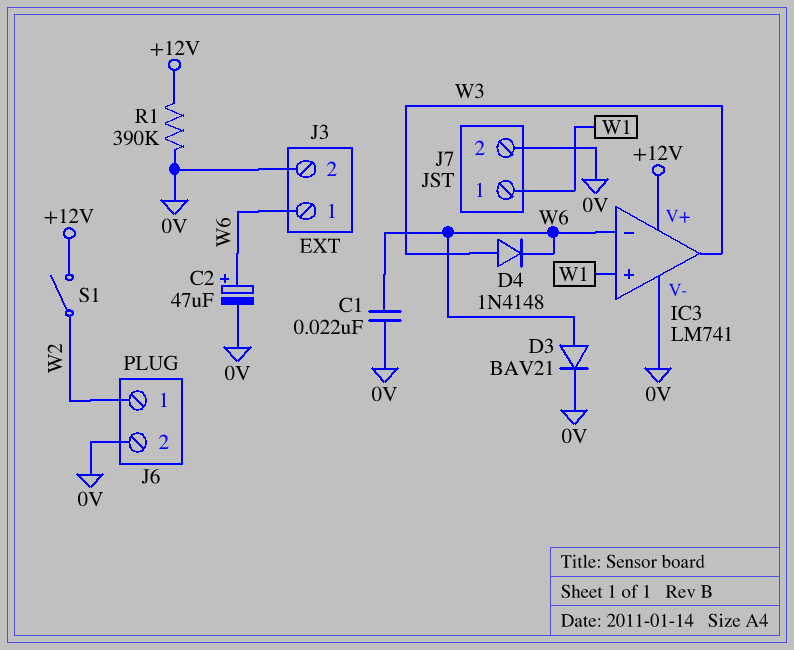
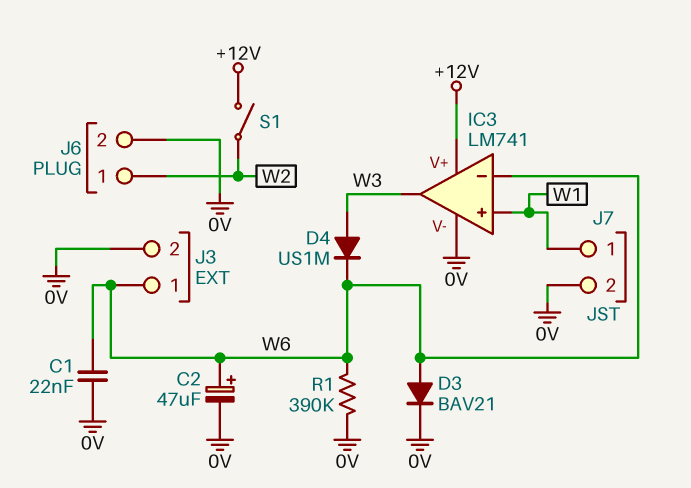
D4: diode 1N4148 (A W3, K W6) -> diode US1M (A W3, K W6)
R1: 390k (+12V, 0V) -> 390k (0V, W6)

